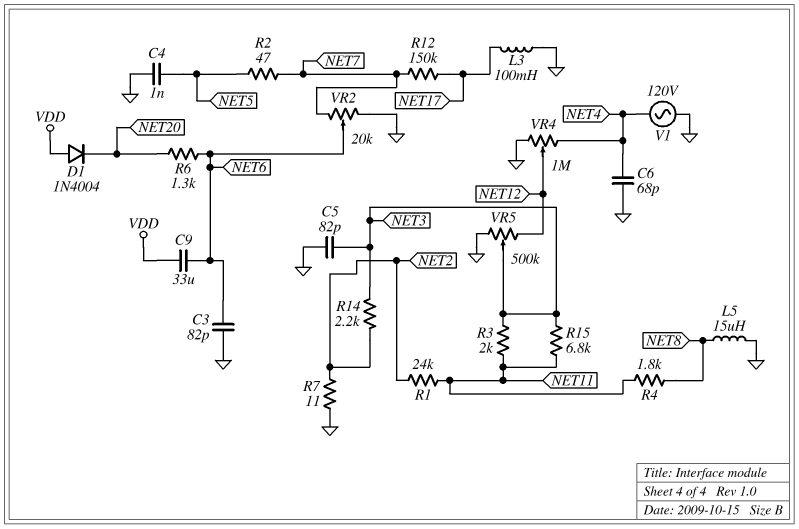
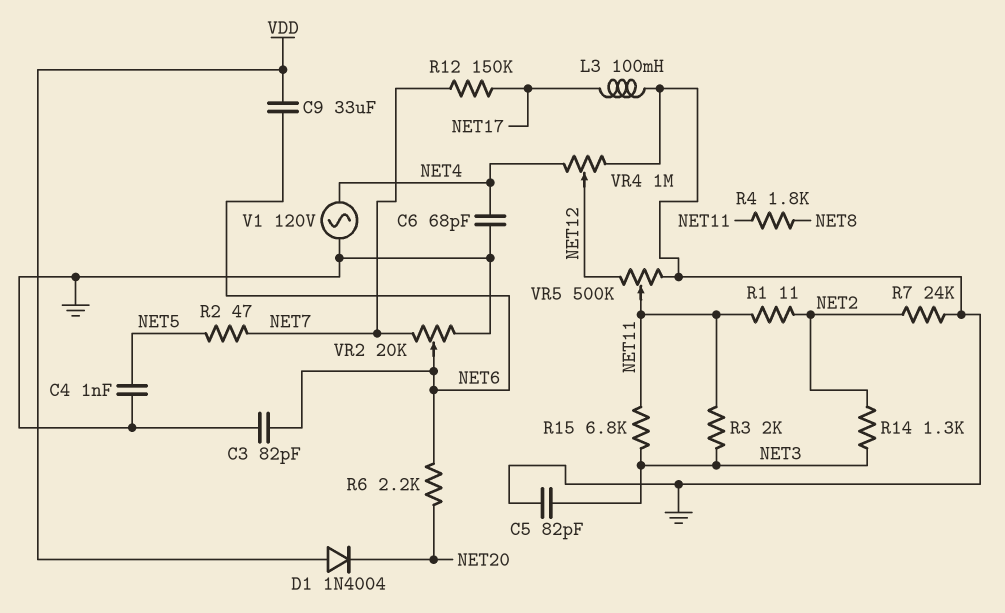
L5: 15uH (GND, NET8) -> none
R1: 24k (NET2, NET11) -> 11 (NET2, NET11)
R6: 1.3k (NET6, NET20) -> 2.2k (NET6, NET20)
R7: 11 (GND, NET2) -> 24k (GND, NET2)
R14: 2.2k (NET2, NET3) -> 1.3k (NET2, NET3)
VR5: 500k (GND, NET12, wiper NET3) -> 500k (GND, NET12, wiper NET11)

